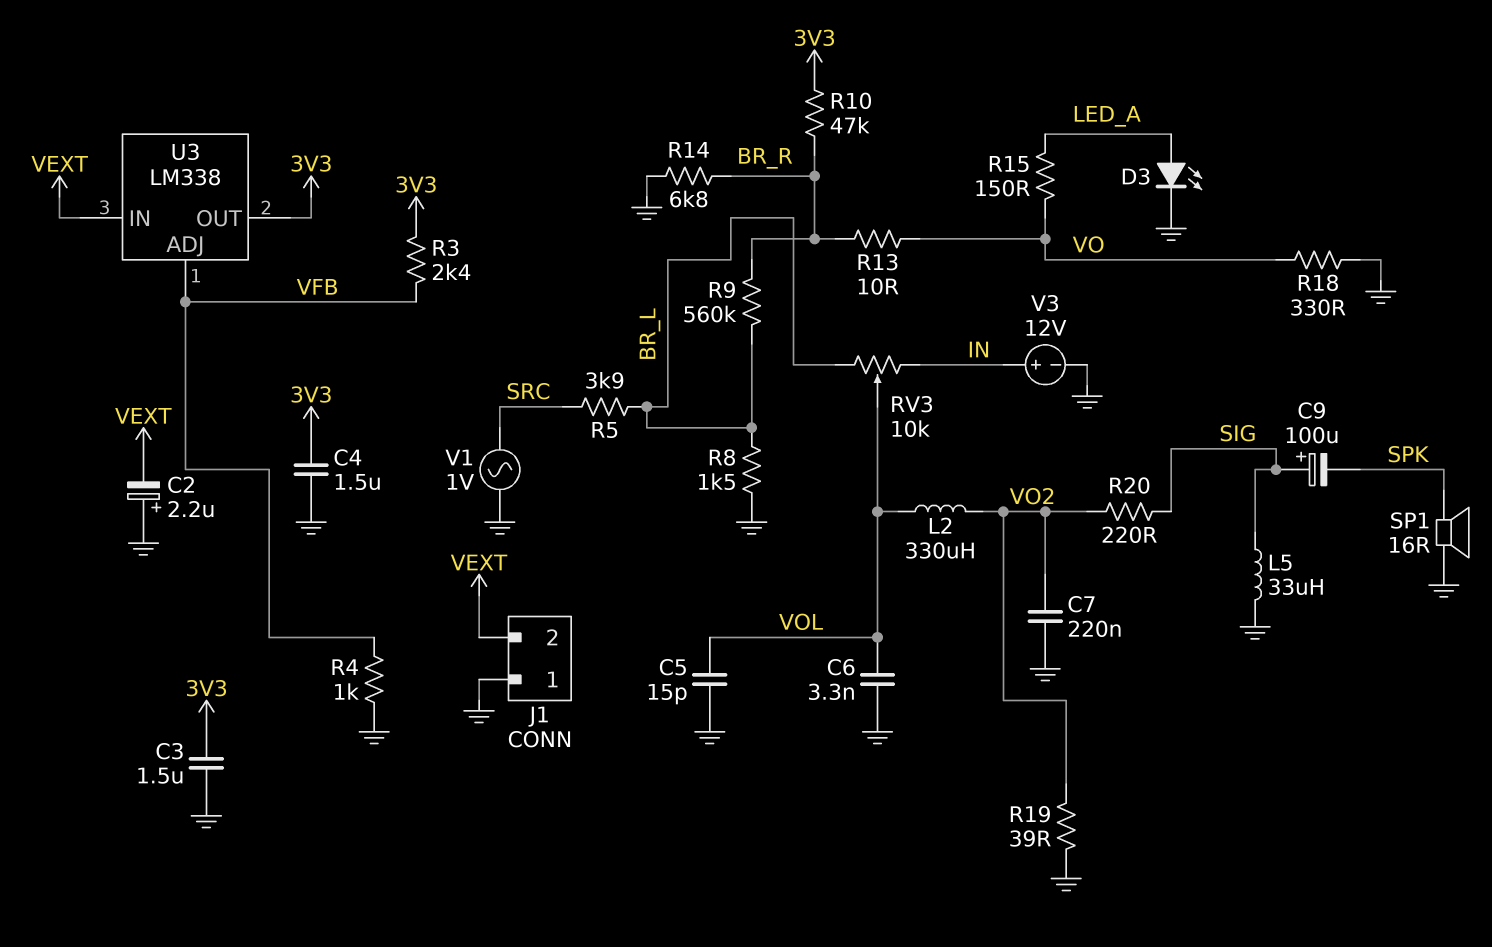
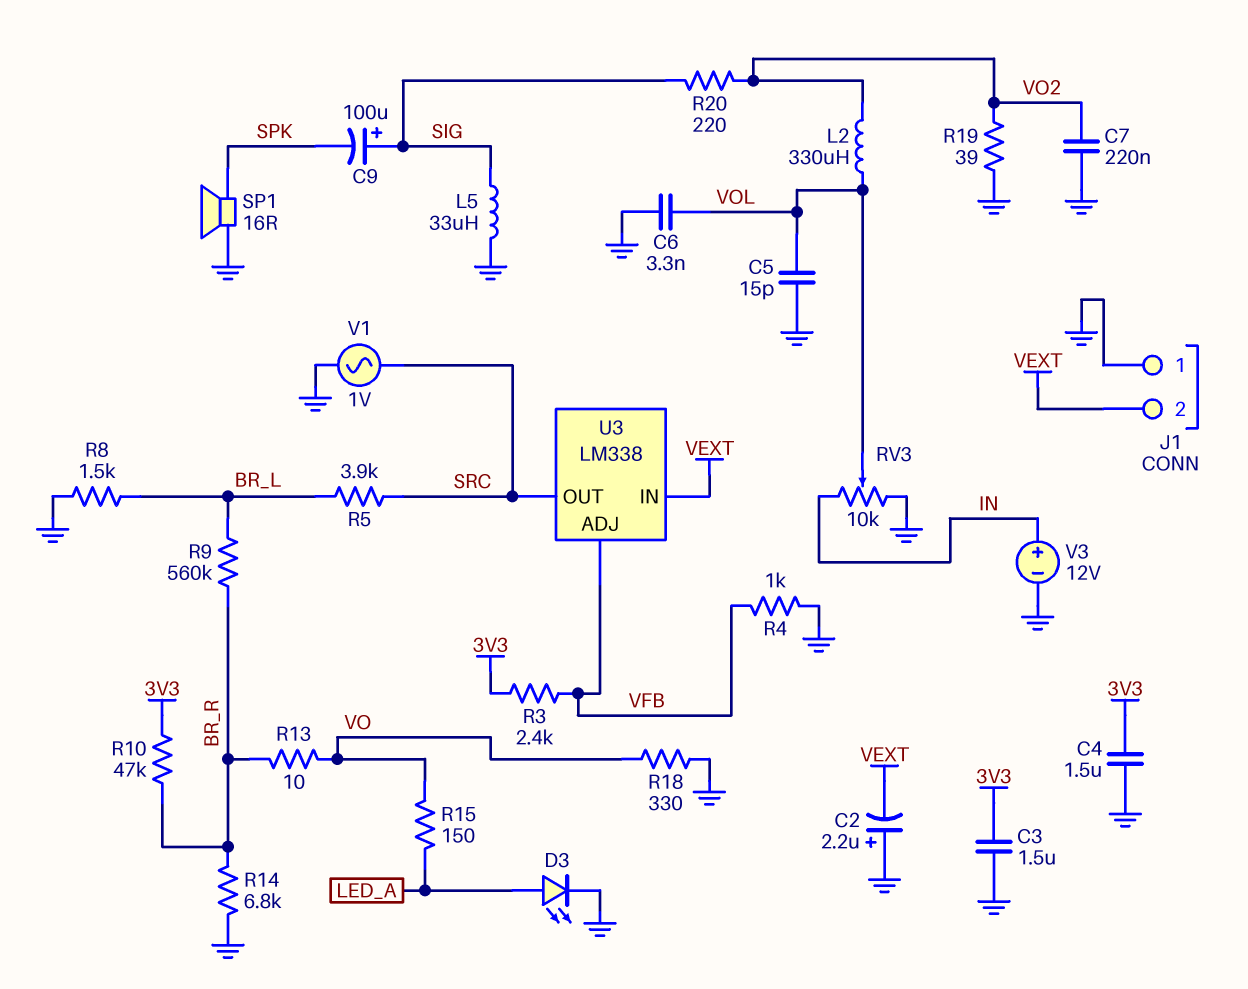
RV3: 10k (BR_L, IN, wiper VOL) -> 10k (GND, IN, wiper VOL)
U3 pin OUT: 3V3 -> SRC

